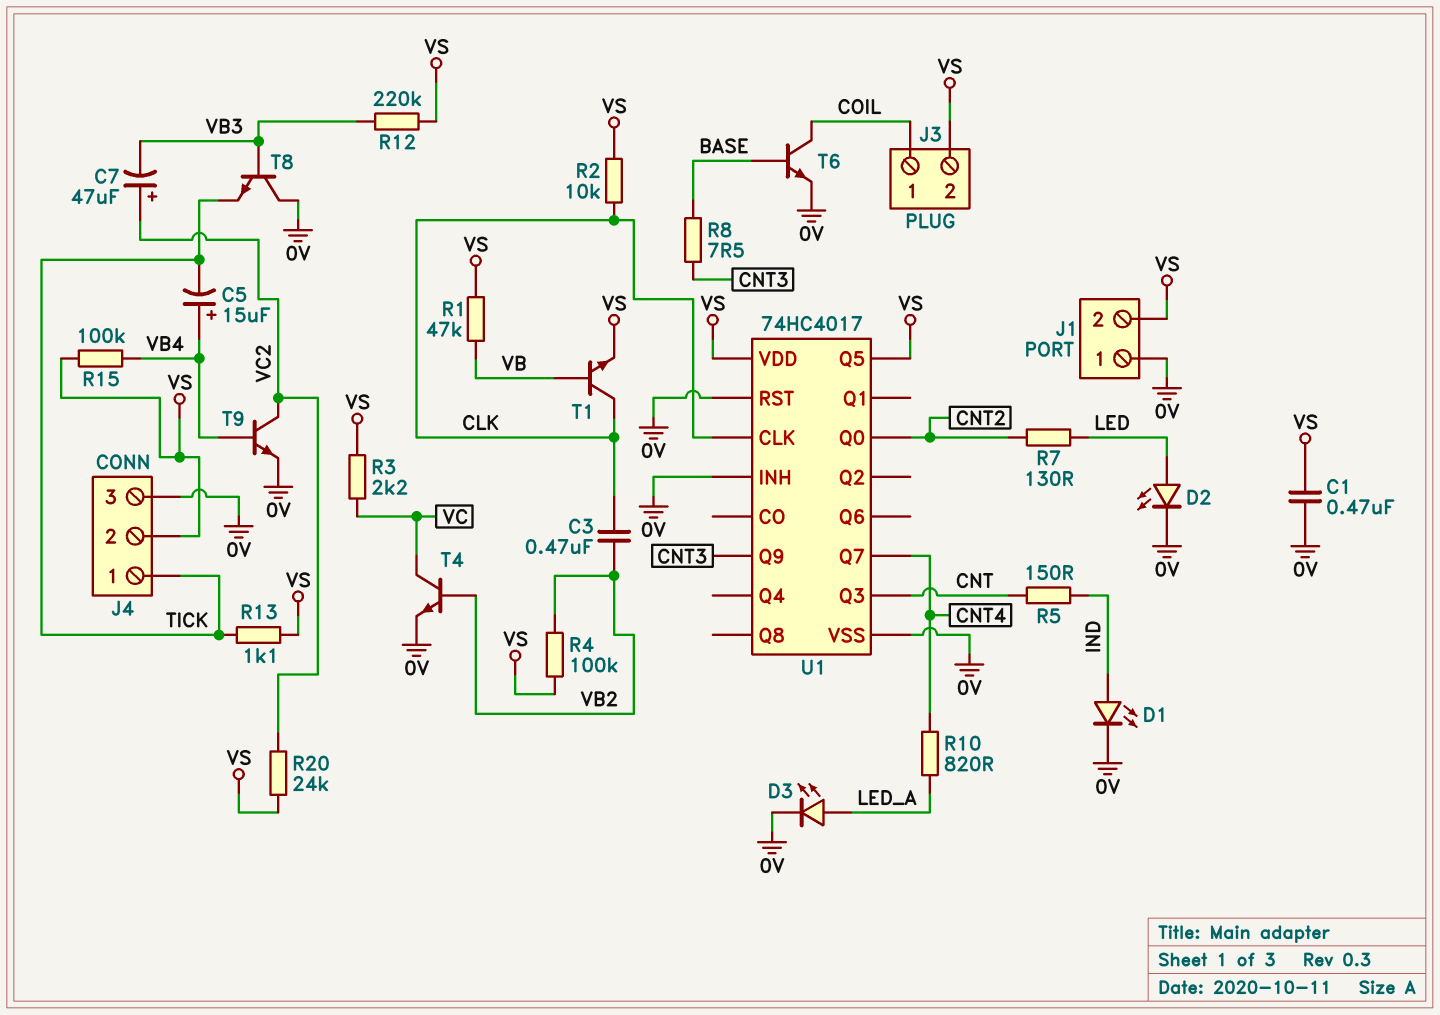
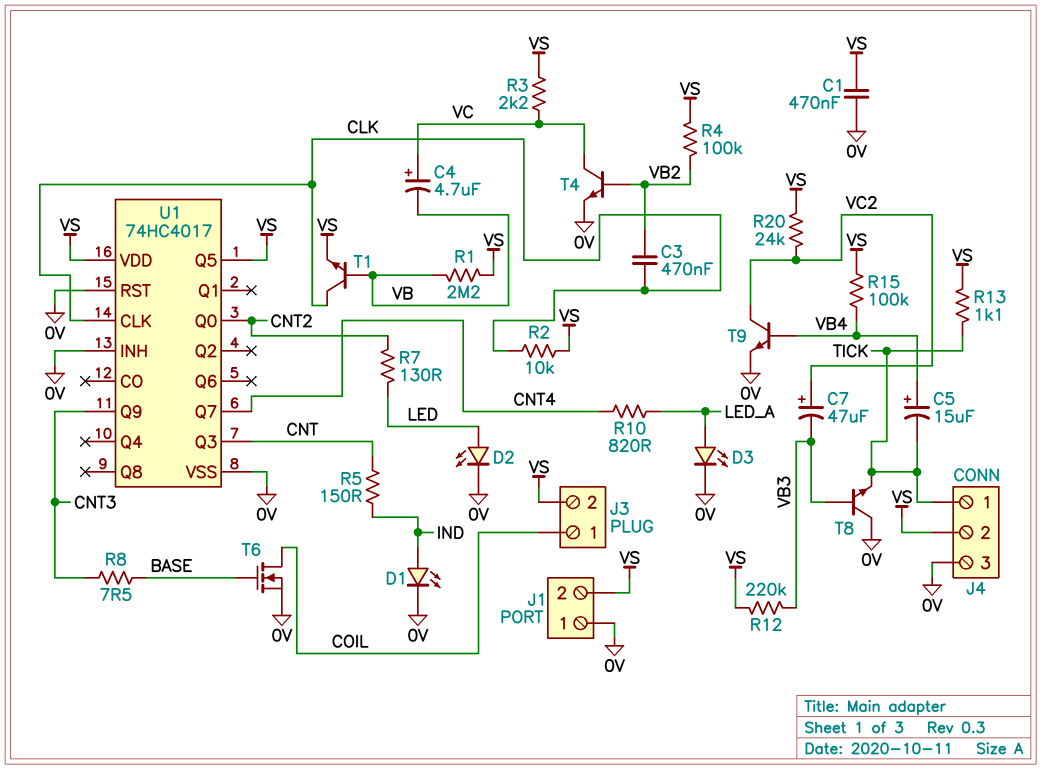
C4: none -> 4.7uF (plus VC, minus VB)
R1: 47k (VB, VS) -> 2.2M (VB, VS)
T6: NPN (B BASE, C COIL, E 0V) -> NMOS (G BASE, D COIL, S 0V)

